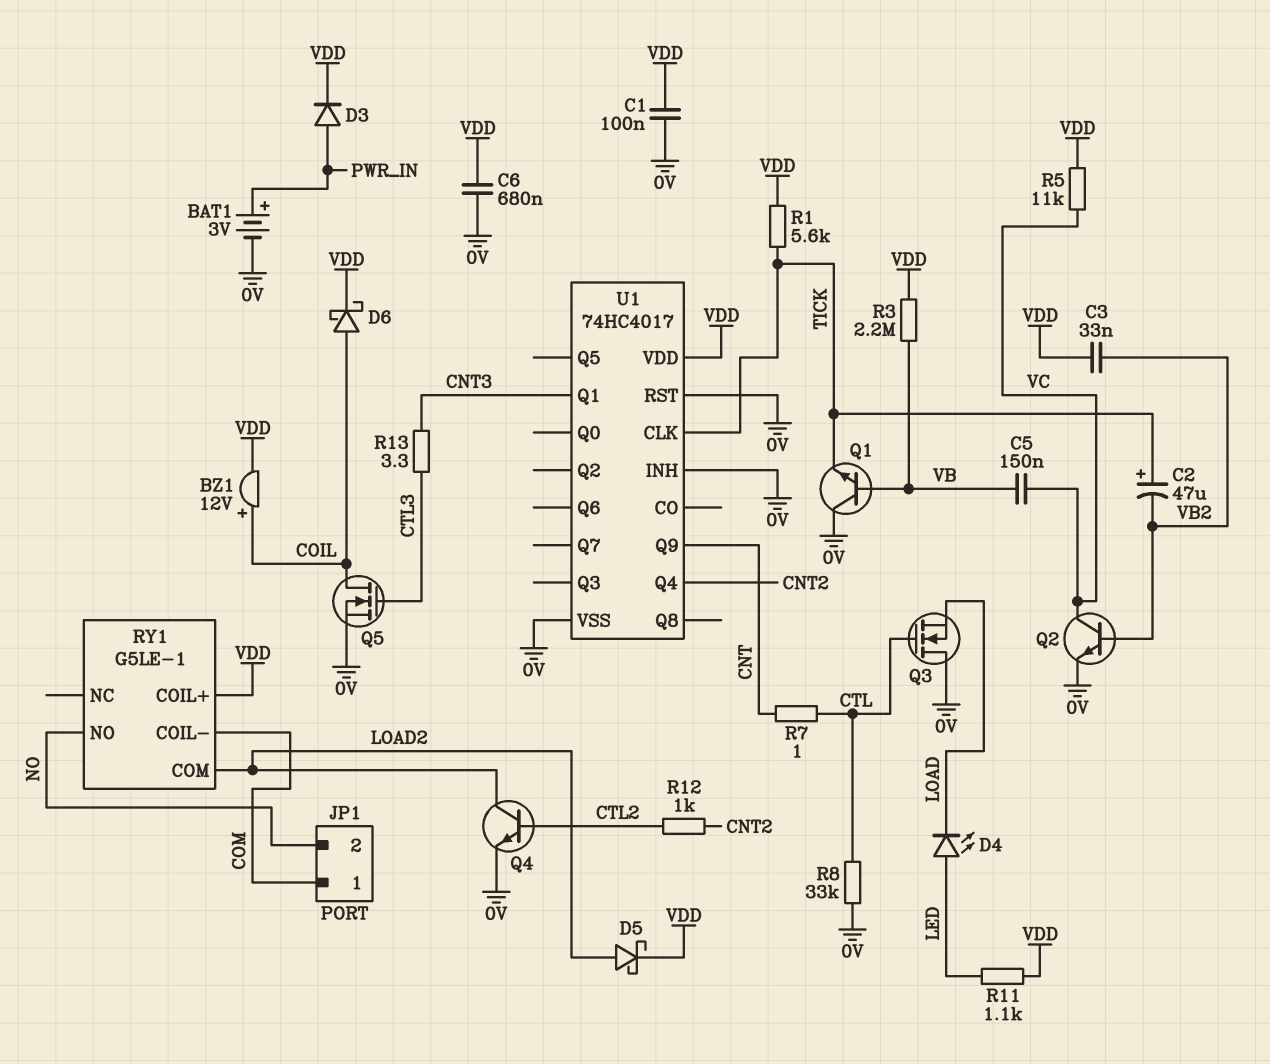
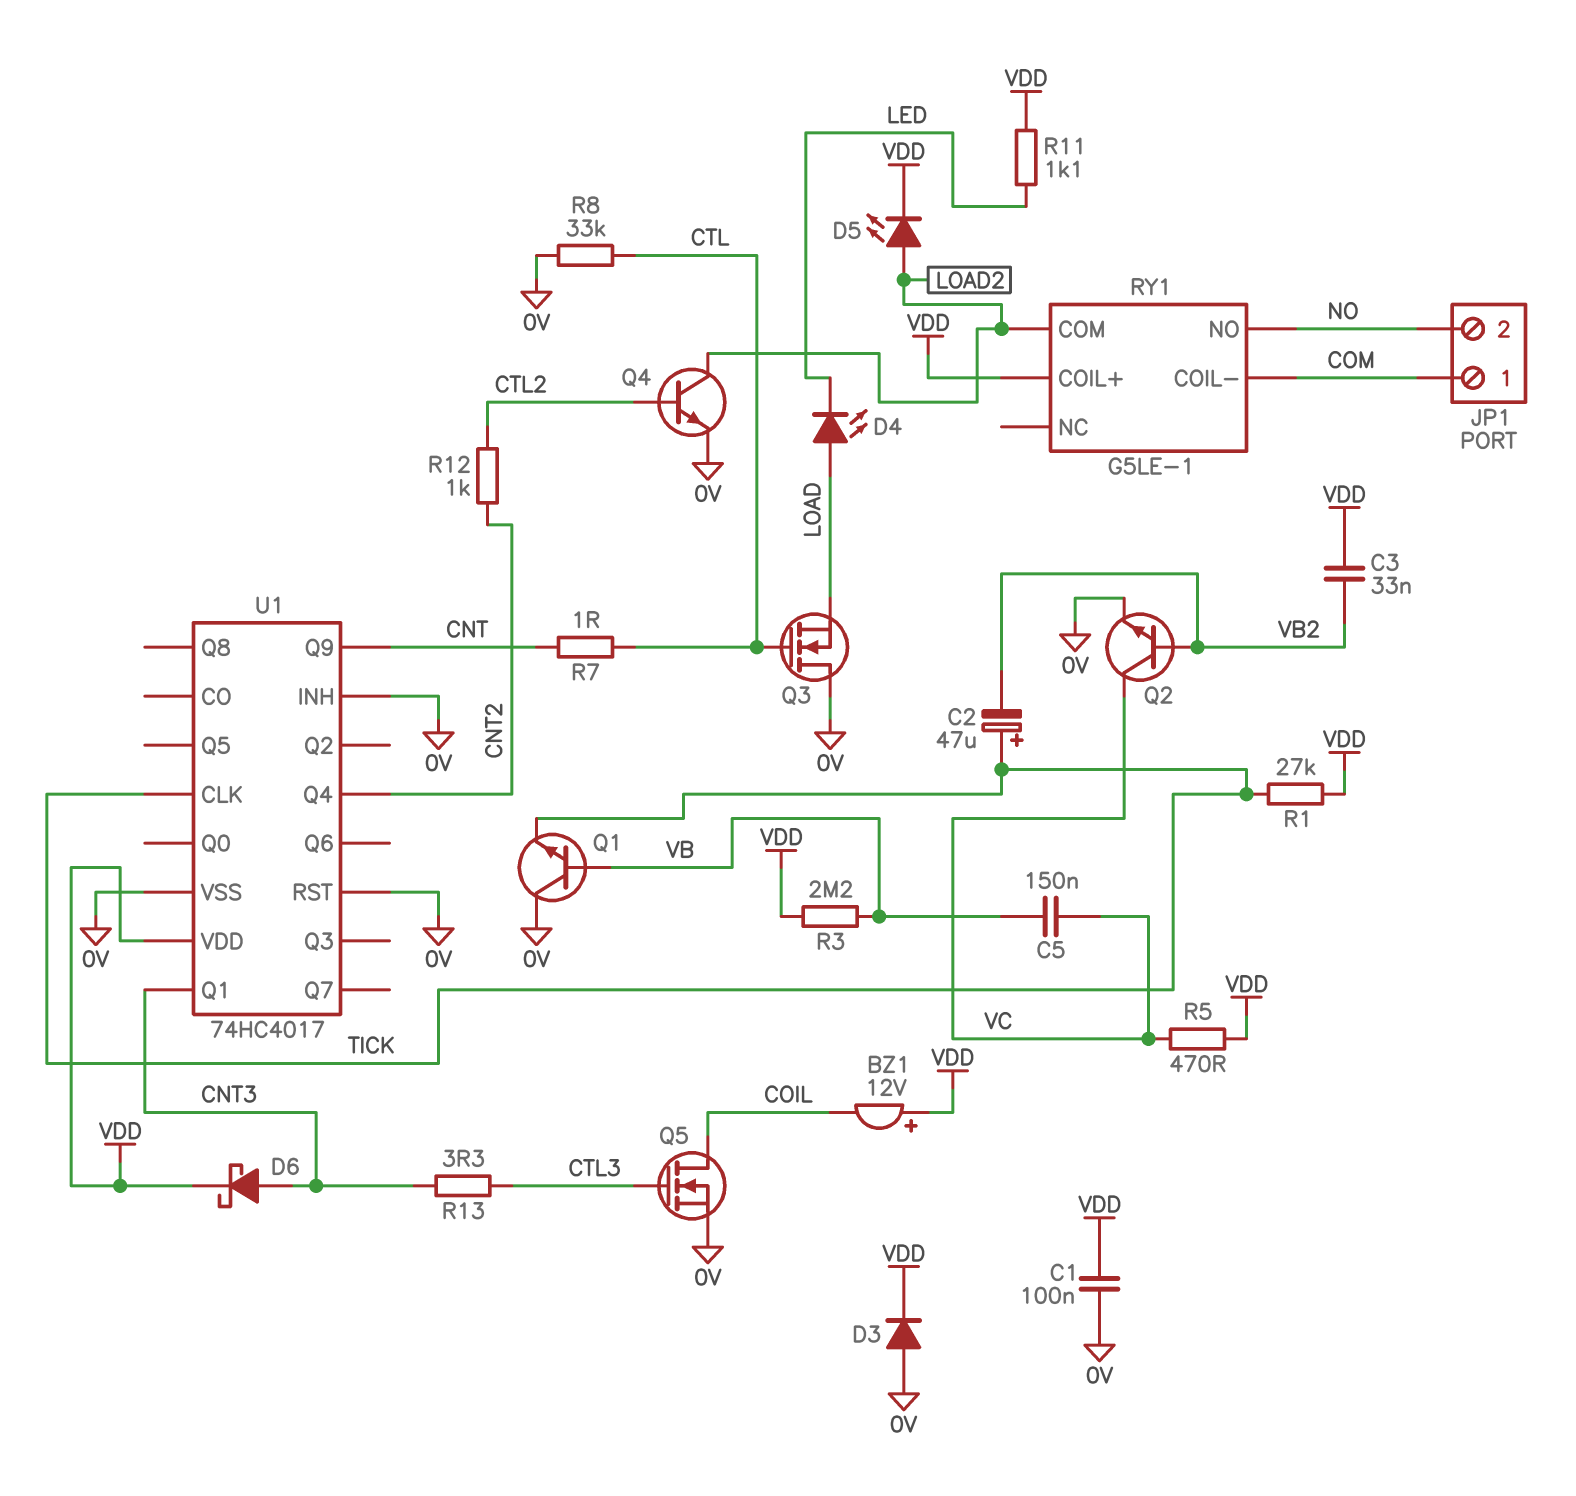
BAT1: 3V (plus PWR_IN, minus 0V) -> none
BZ1: buzzer 12V (plus COIL, minus VDD) -> buzzer 12V (plus VDD, minus COIL)
C6: 680nF (0V, VDD) -> none
D3: diode (A PWR_IN, K VDD) -> diode (A 0V, K VDD)
D4: LED (A LED, K LOAD) -> LED (A LOAD, K LED)
D5: schottky (A LOAD2, K VDD) -> LED (A LOAD2, K VDD)
D6: schottky (A COIL, K VDD) -> schottky (A CNT3, K VDD)
R1: 5.6k (TICK, VDD) -> 27k (TICK, VDD)
R5: 11k (VC, VDD) -> 470 (VC, VDD)

